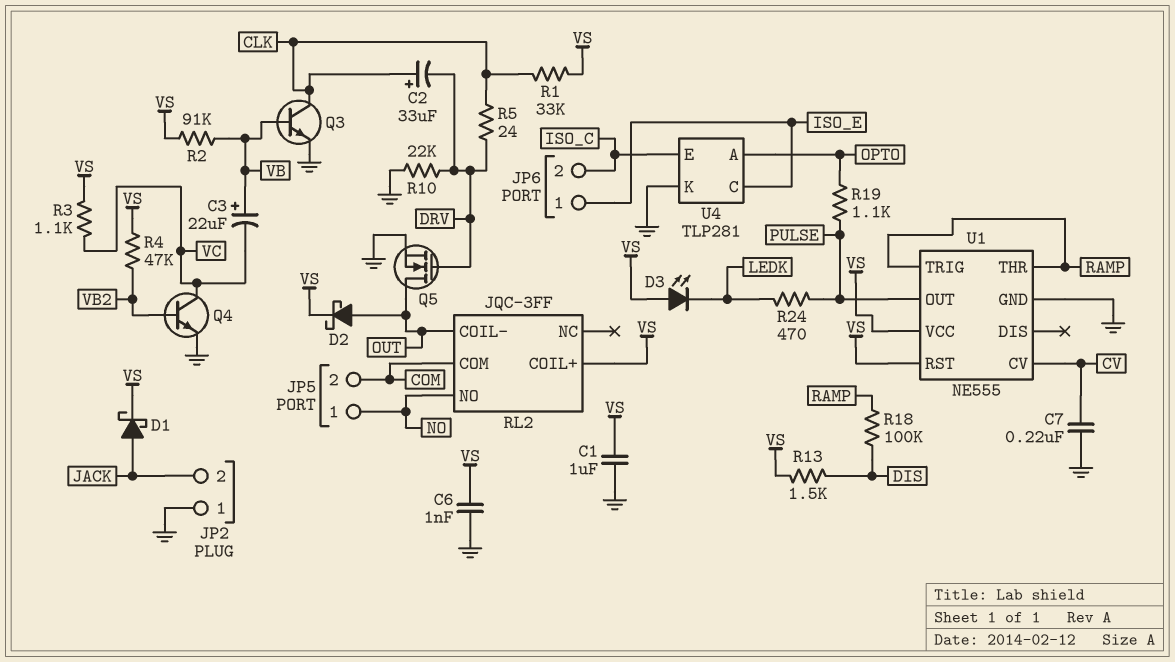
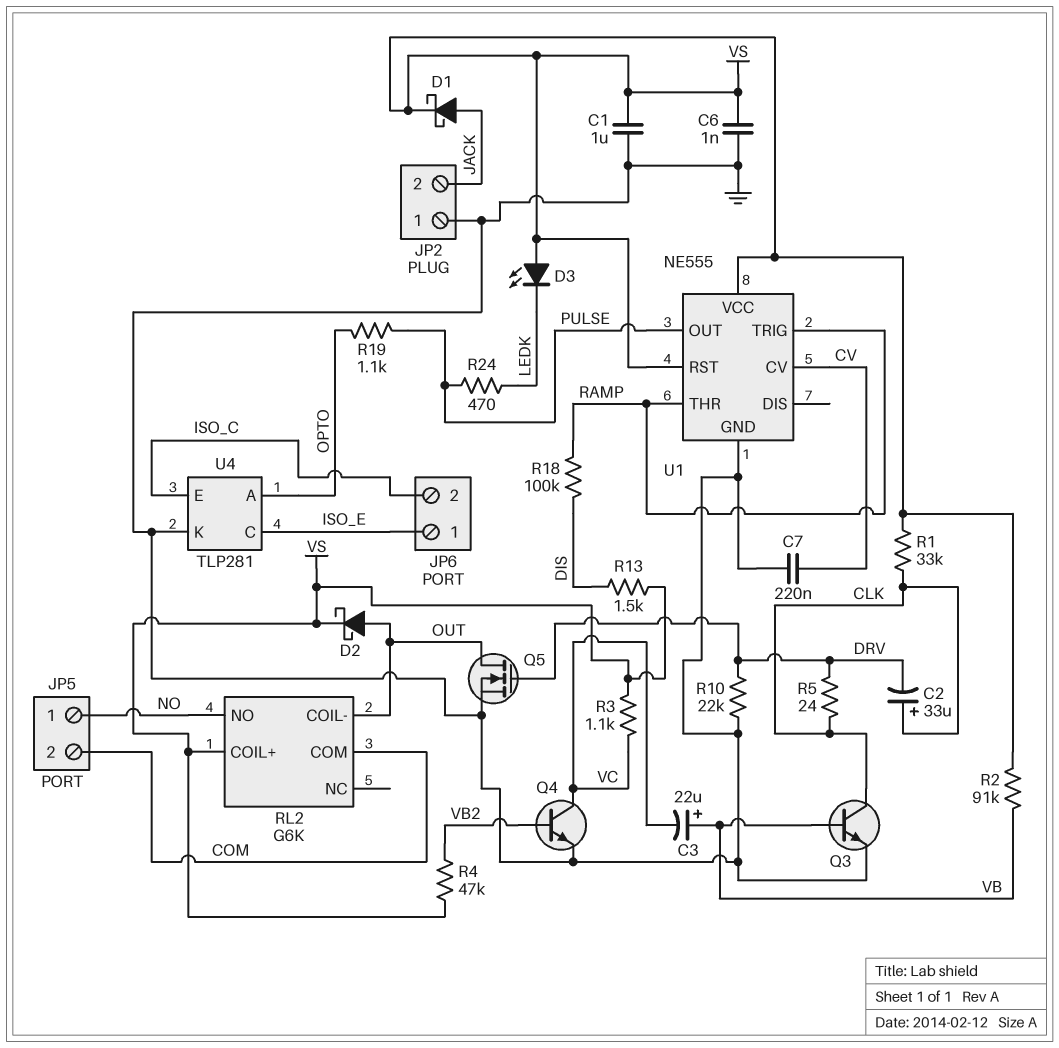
RL2: JQC-3FF -> G6K

